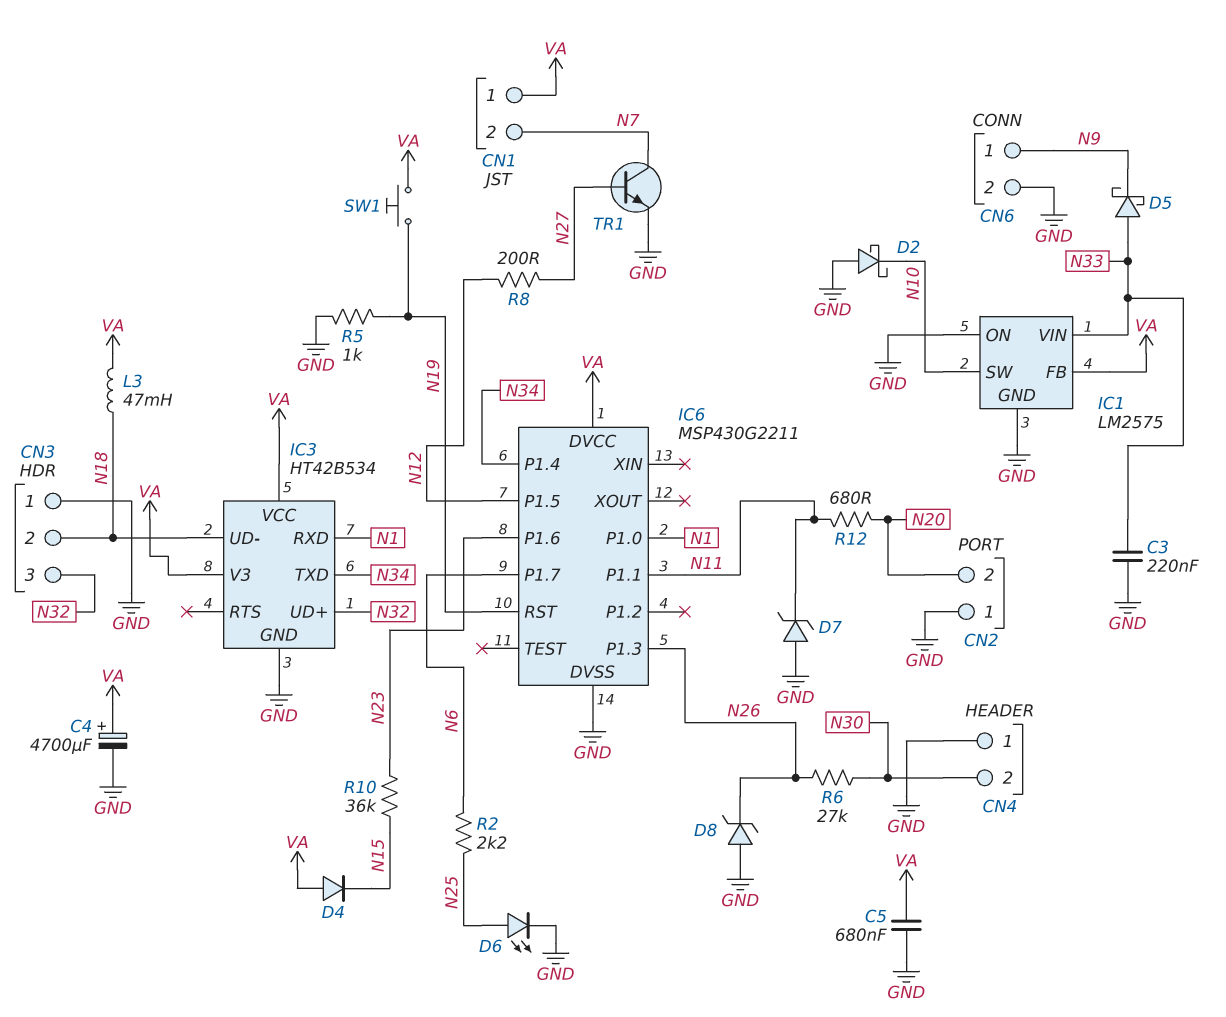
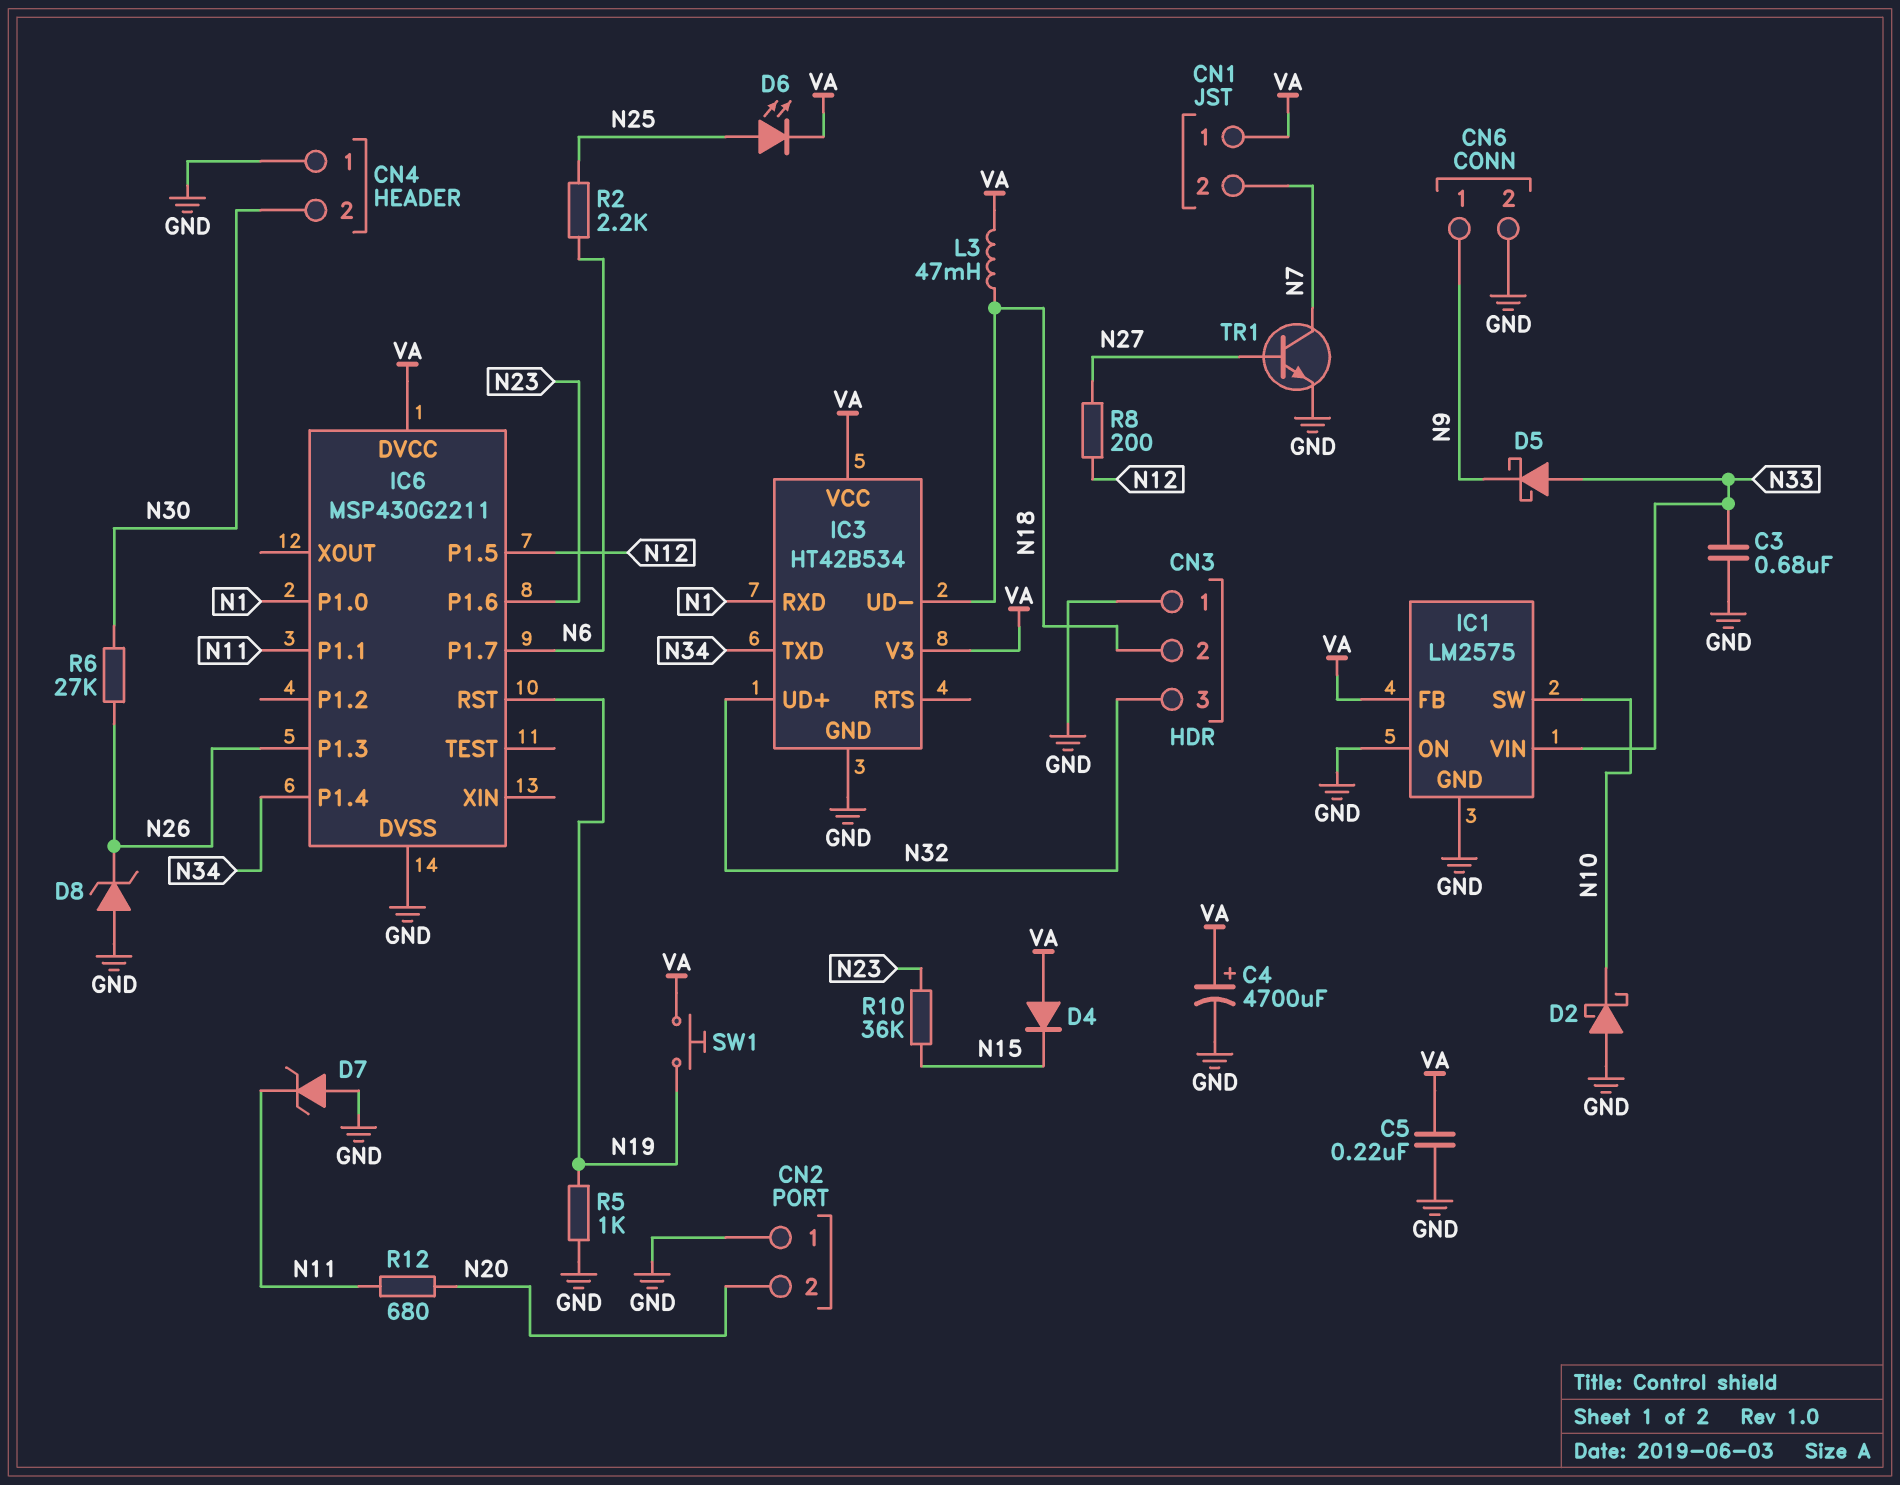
C3: 220nF (GND, N33) -> 680nF (GND, N33)
C5: 680nF (GND, VA) -> 220nF (GND, VA)
D6: LED (A N25, K GND) -> LED (A N25, K VA)

